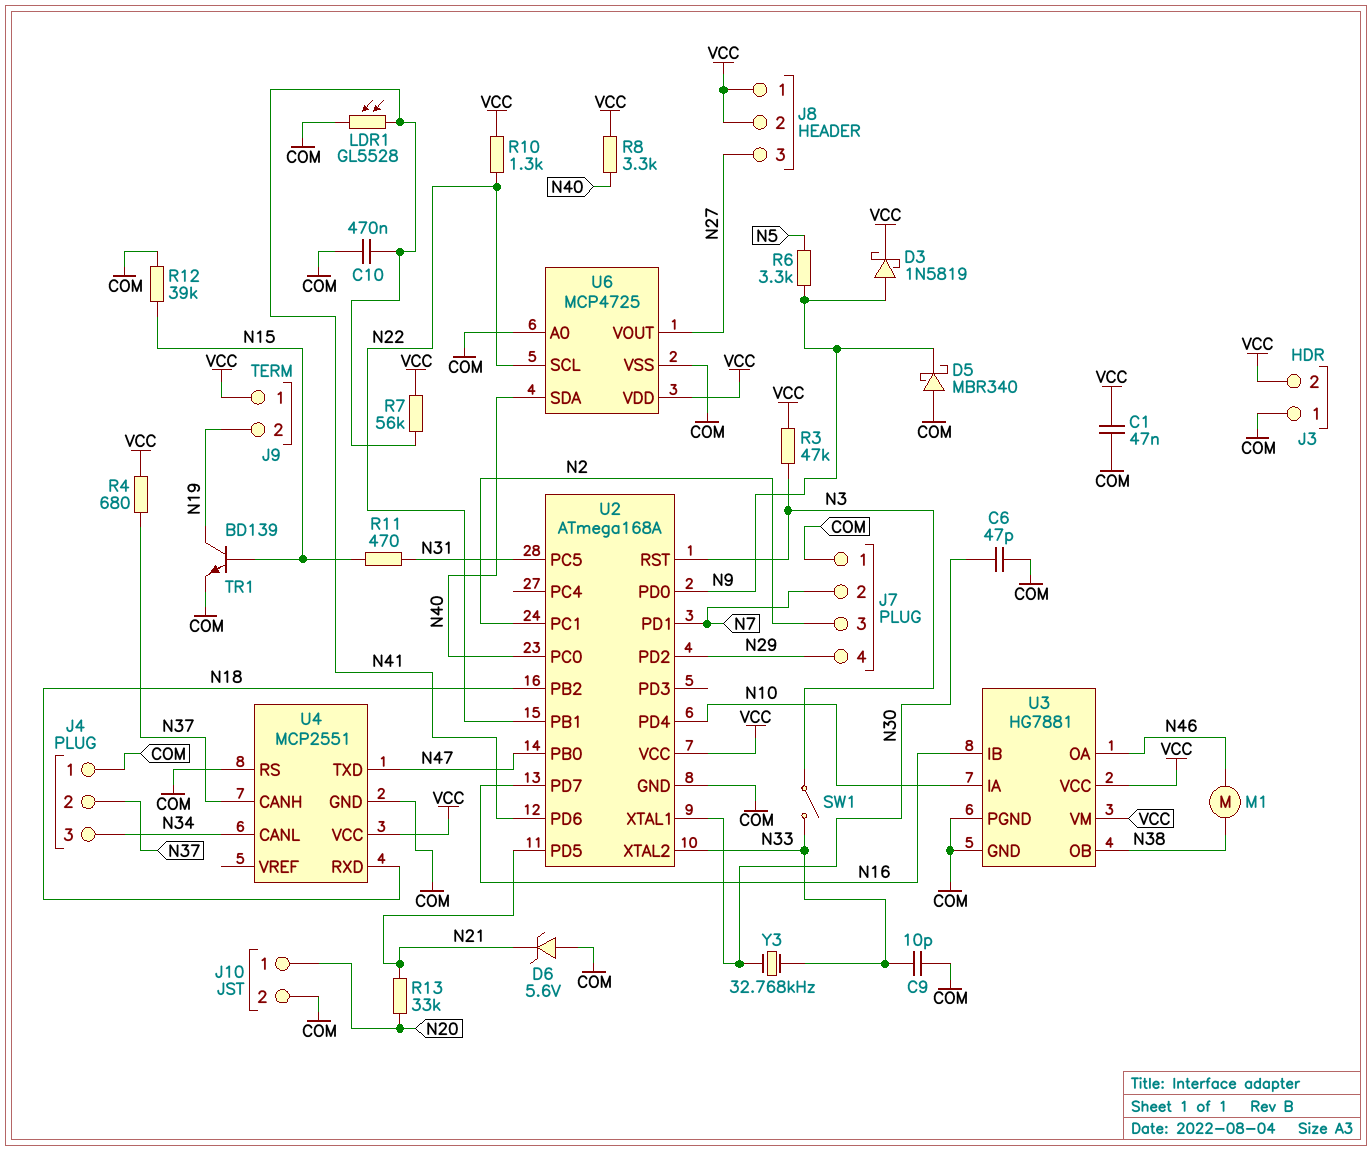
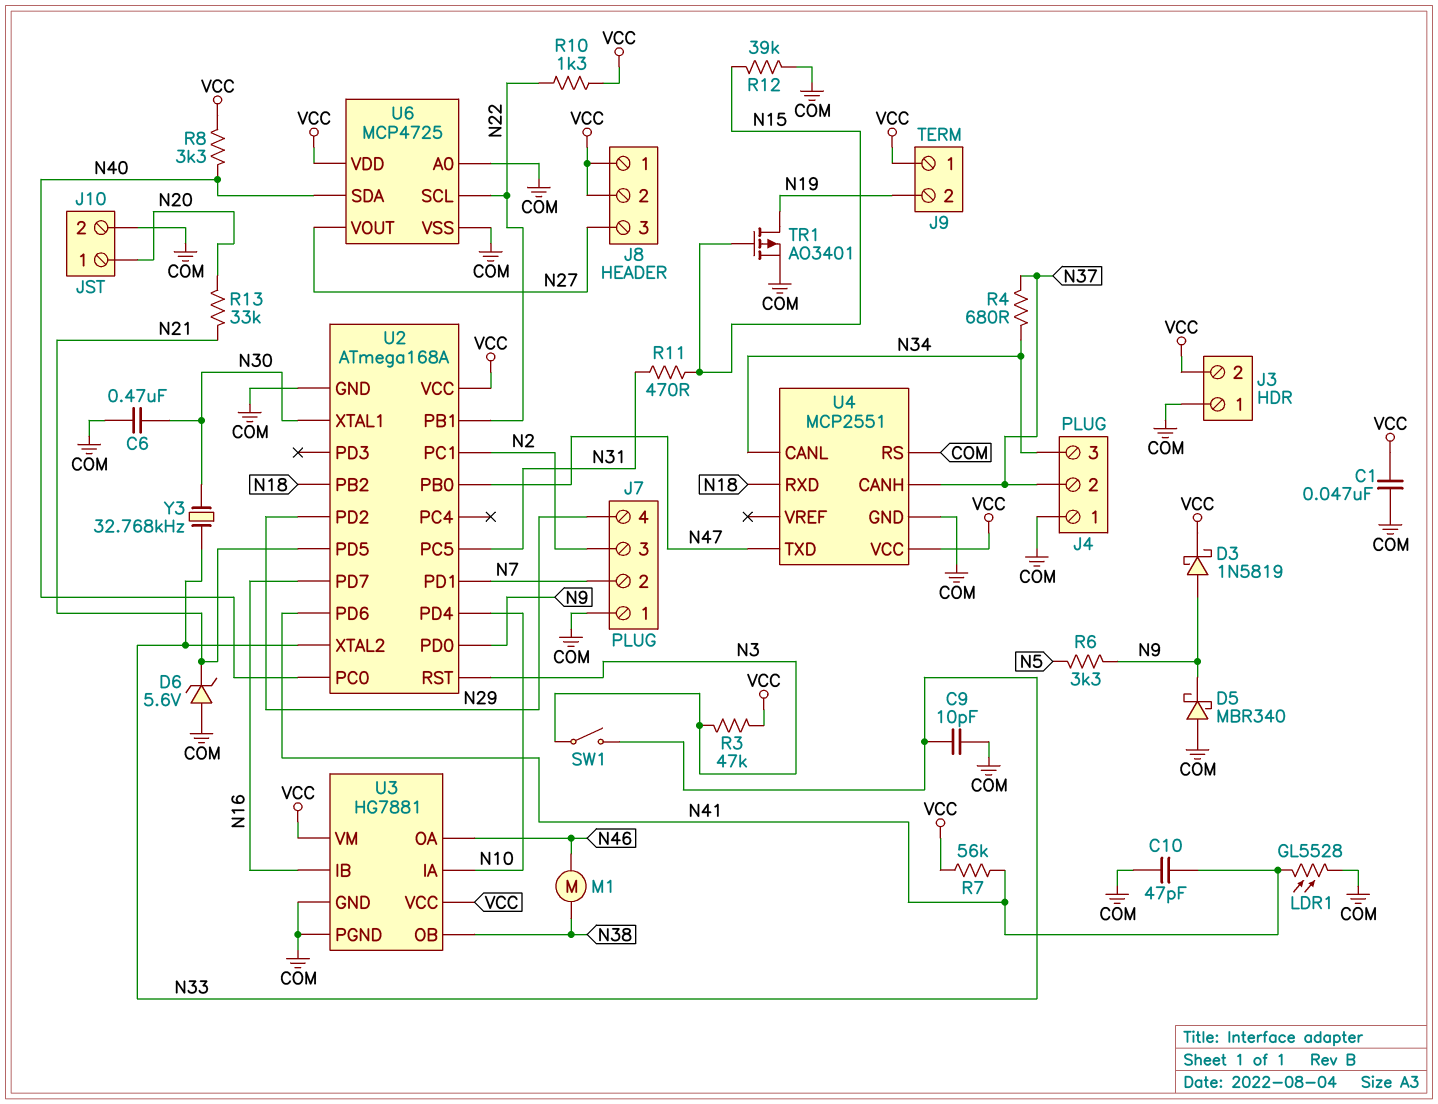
C6: 47pF (COM, N30) -> 470nF (COM, N30)
C10: 470nF (COM, N41) -> 47pF (COM, N41)
R4: 680 (N37, VCC) -> 680 (N34, N37)
TR1: NPN BD139 (B N15, C N19, E COM) -> PMOS AO3401 (G N15, D N19, S COM)

